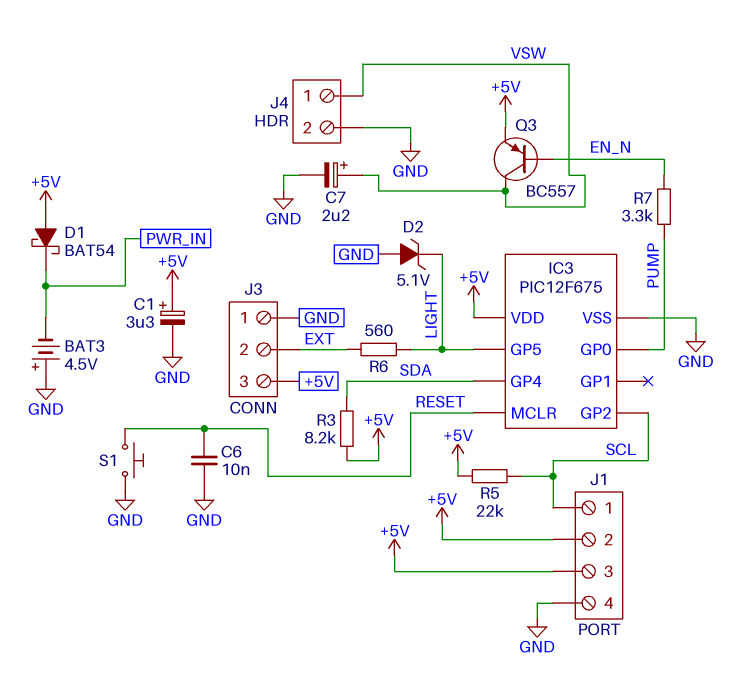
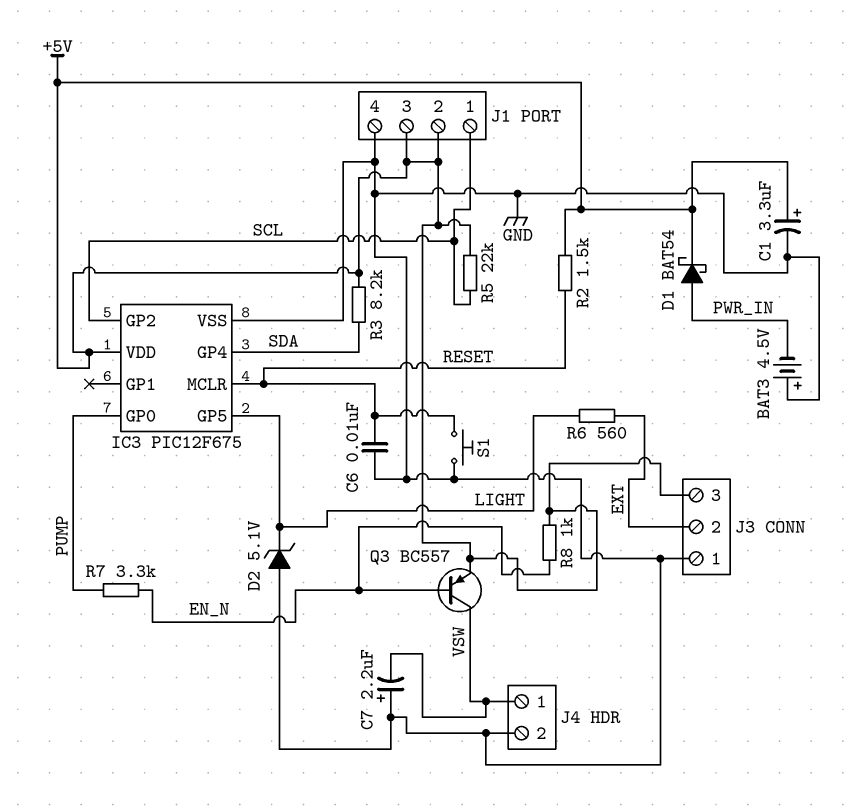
C7: 2.2uF (plus VSW, minus GND) -> 2.2uF (plus GND, minus VSW)
D1: schottky BAT54 (A +5V, K PWR_IN) -> schottky BAT54 (A PWR_IN, K +5V)
R2: none -> 1.5k (+5V, RESET)
R8: none -> 1k (+5V, EN_N)

